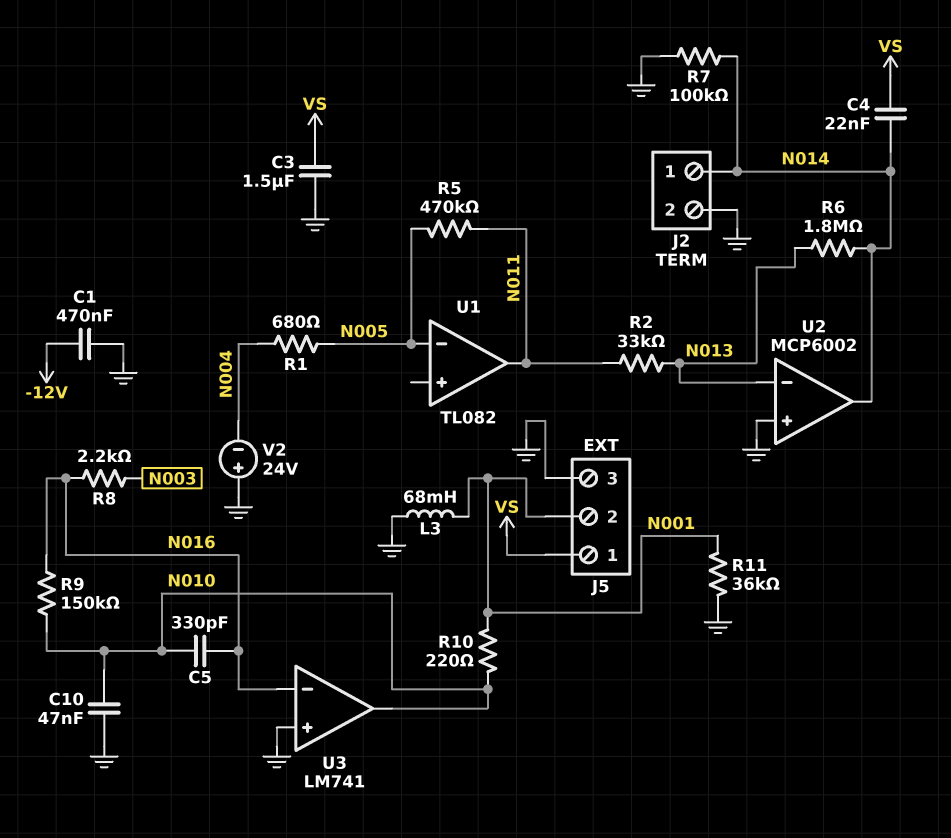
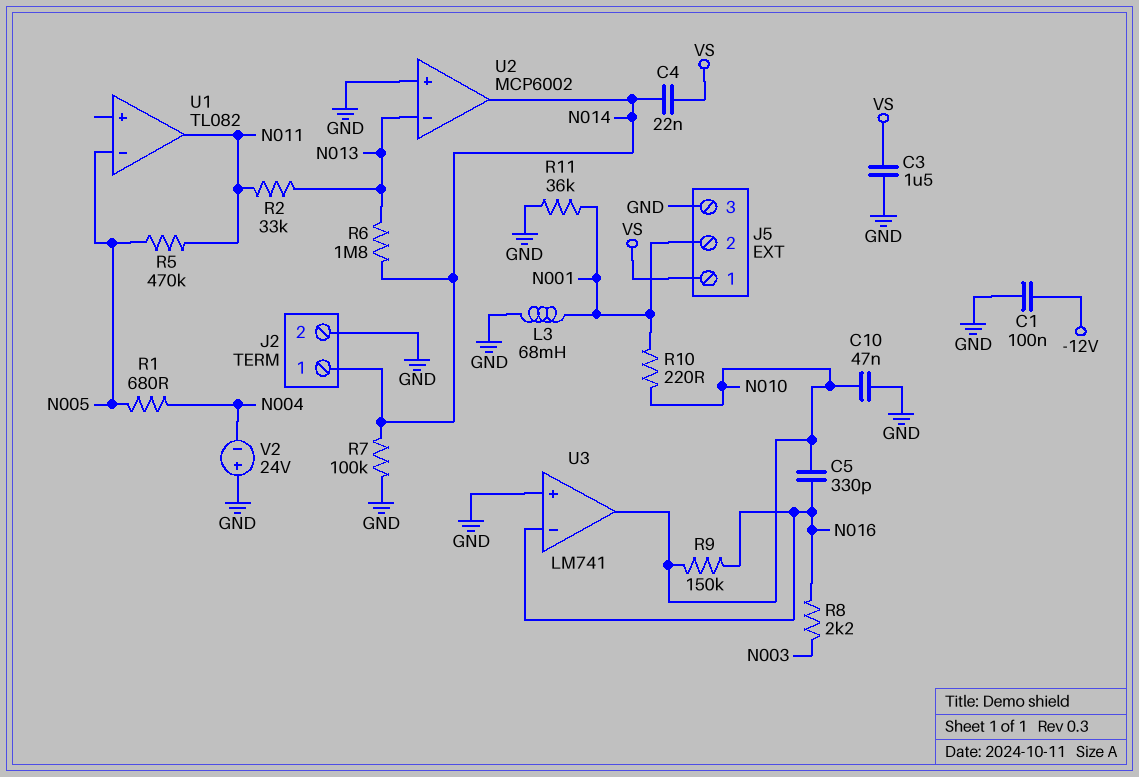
C1: 470nF (-12V, GND) -> 100nF (-12V, GND)

